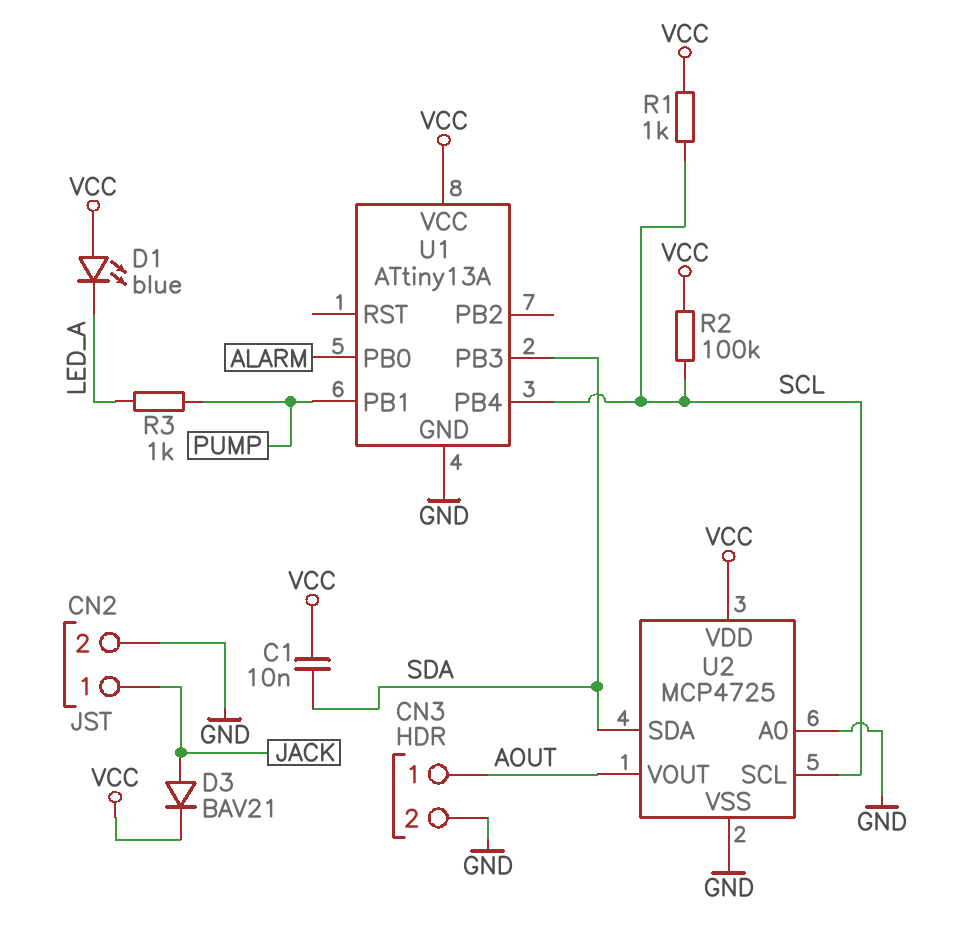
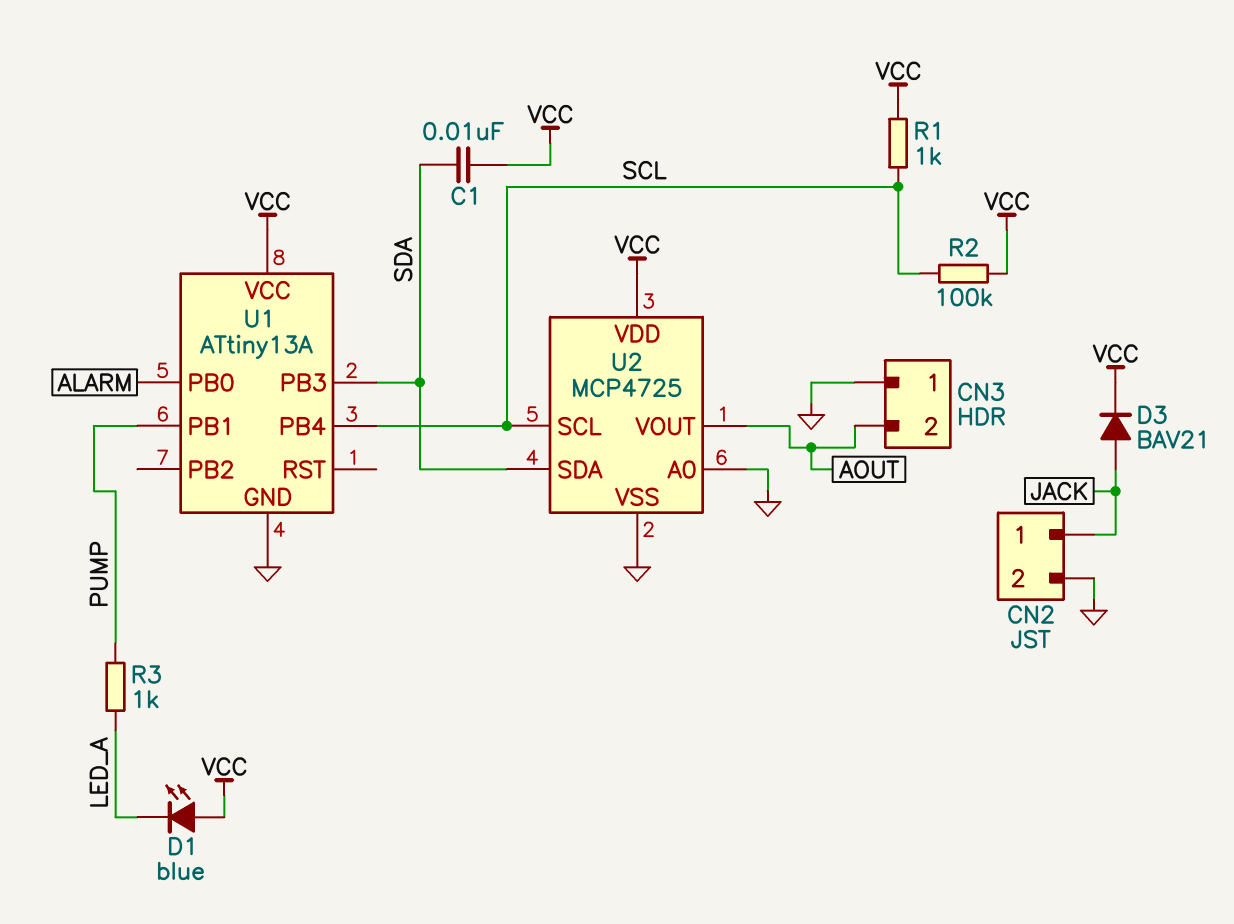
CN3 pin 1: AOUT -> GND
CN3 pin 2: GND -> AOUT

